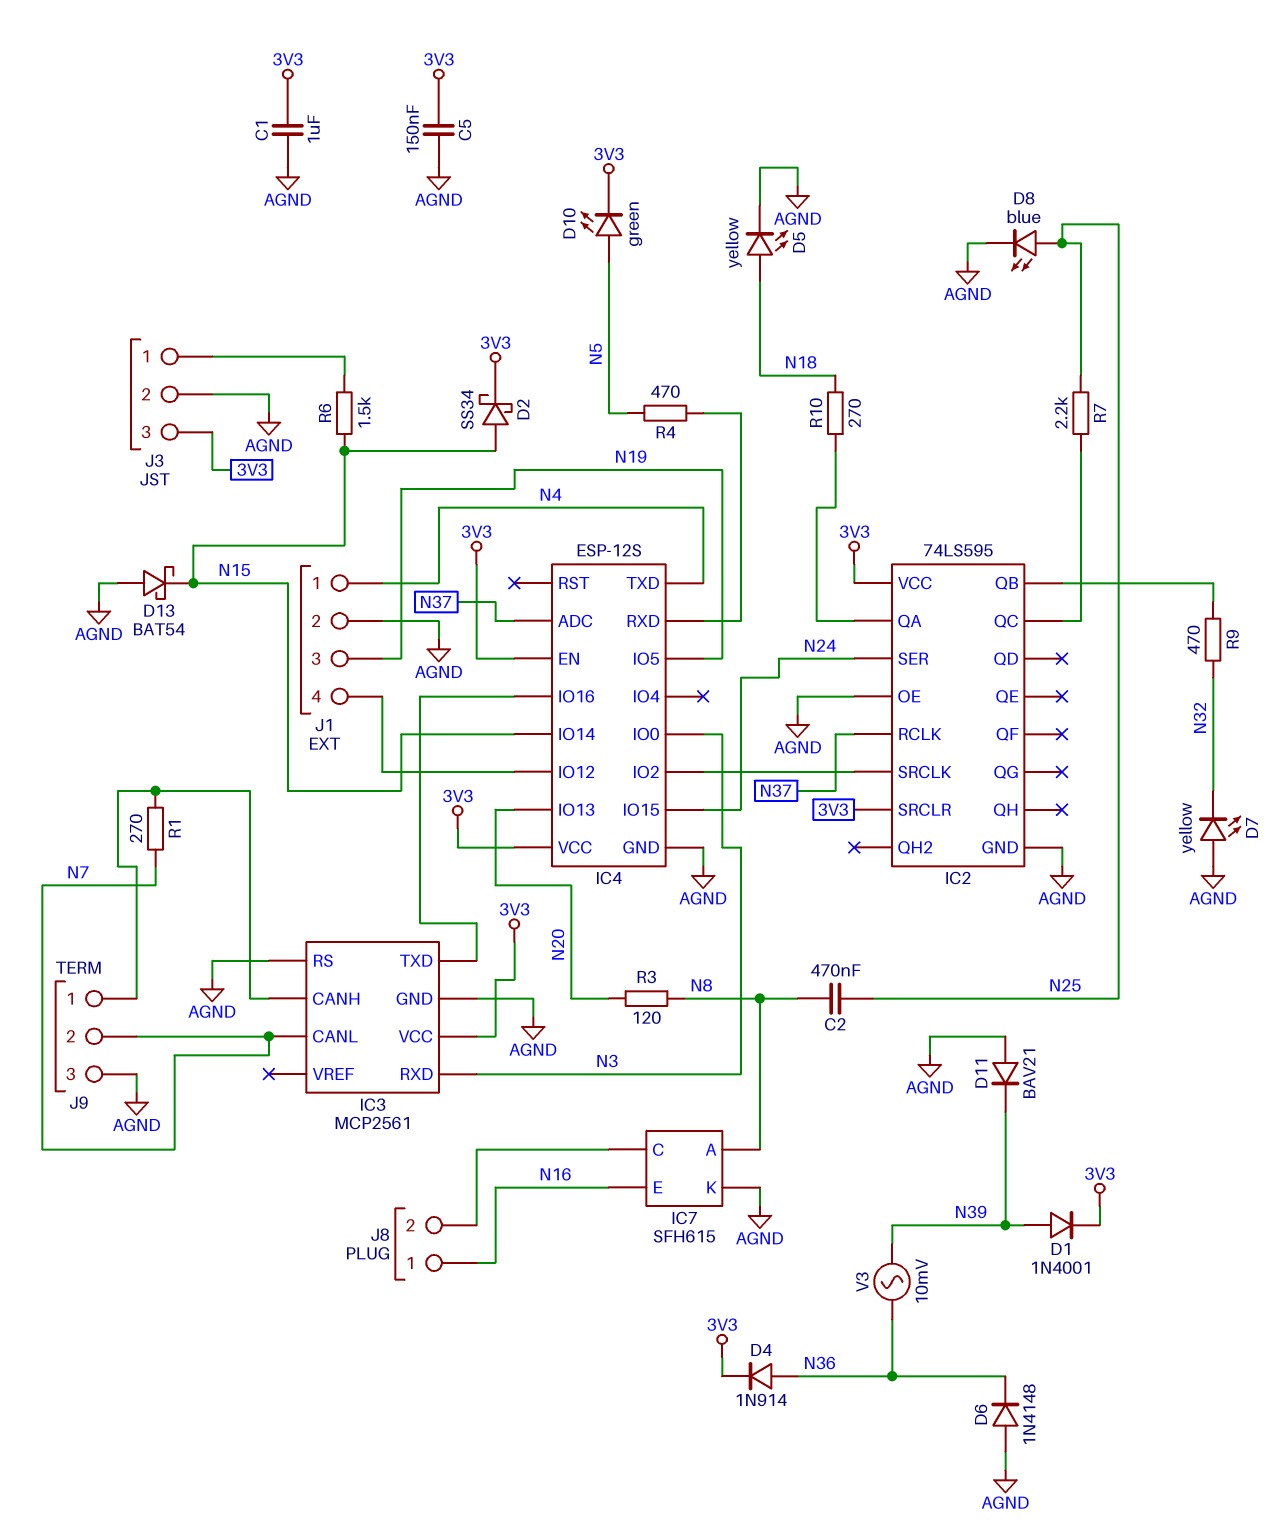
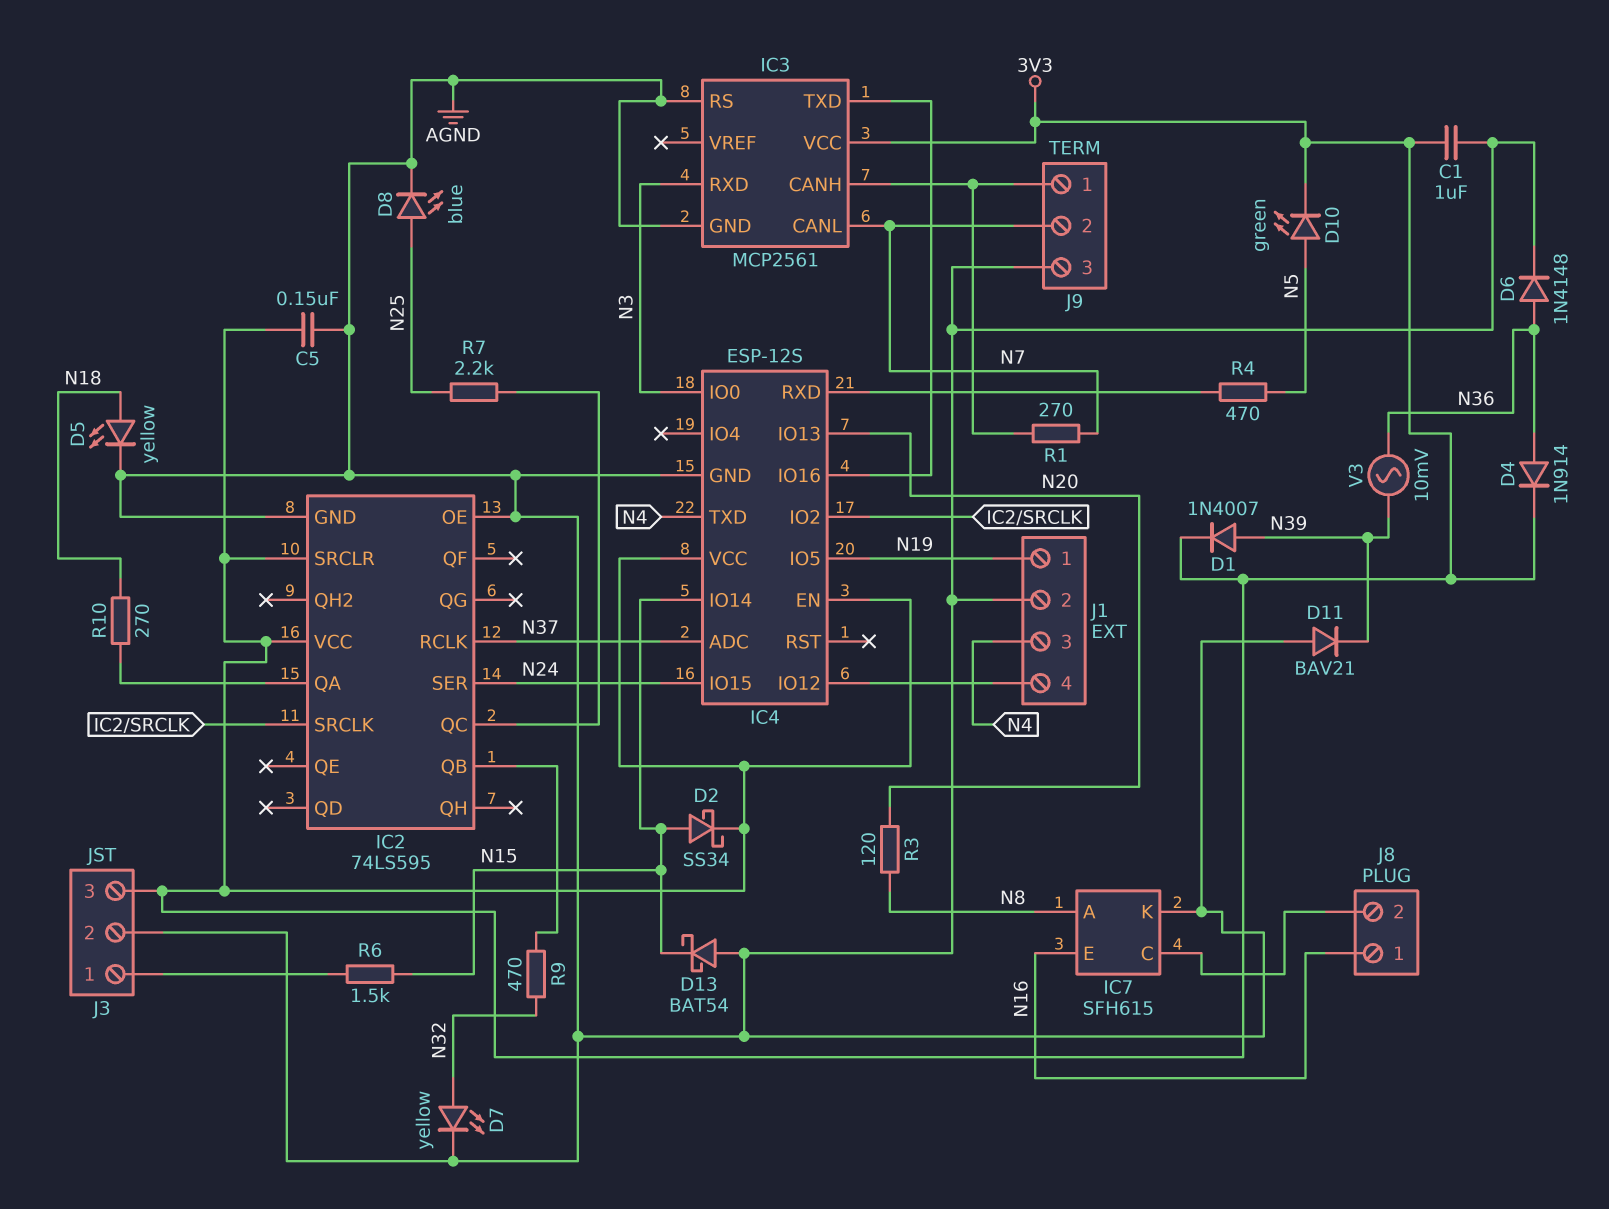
C2: 470nF (N8, N25) -> none
D1: diode 1N4001 (A N39, K 3V3) -> diode 1N4007 (A N39, K 3V3)
D6: diode 1N4148 (A AGND, K N36) -> diode 1N4148 (A N36, K AGND)
D7: LED yellow (A AGND, K N32) -> LED yellow (A N32, K AGND)
J1 pin 1: N4 -> N19
J1 pin 3: N19 -> N4

